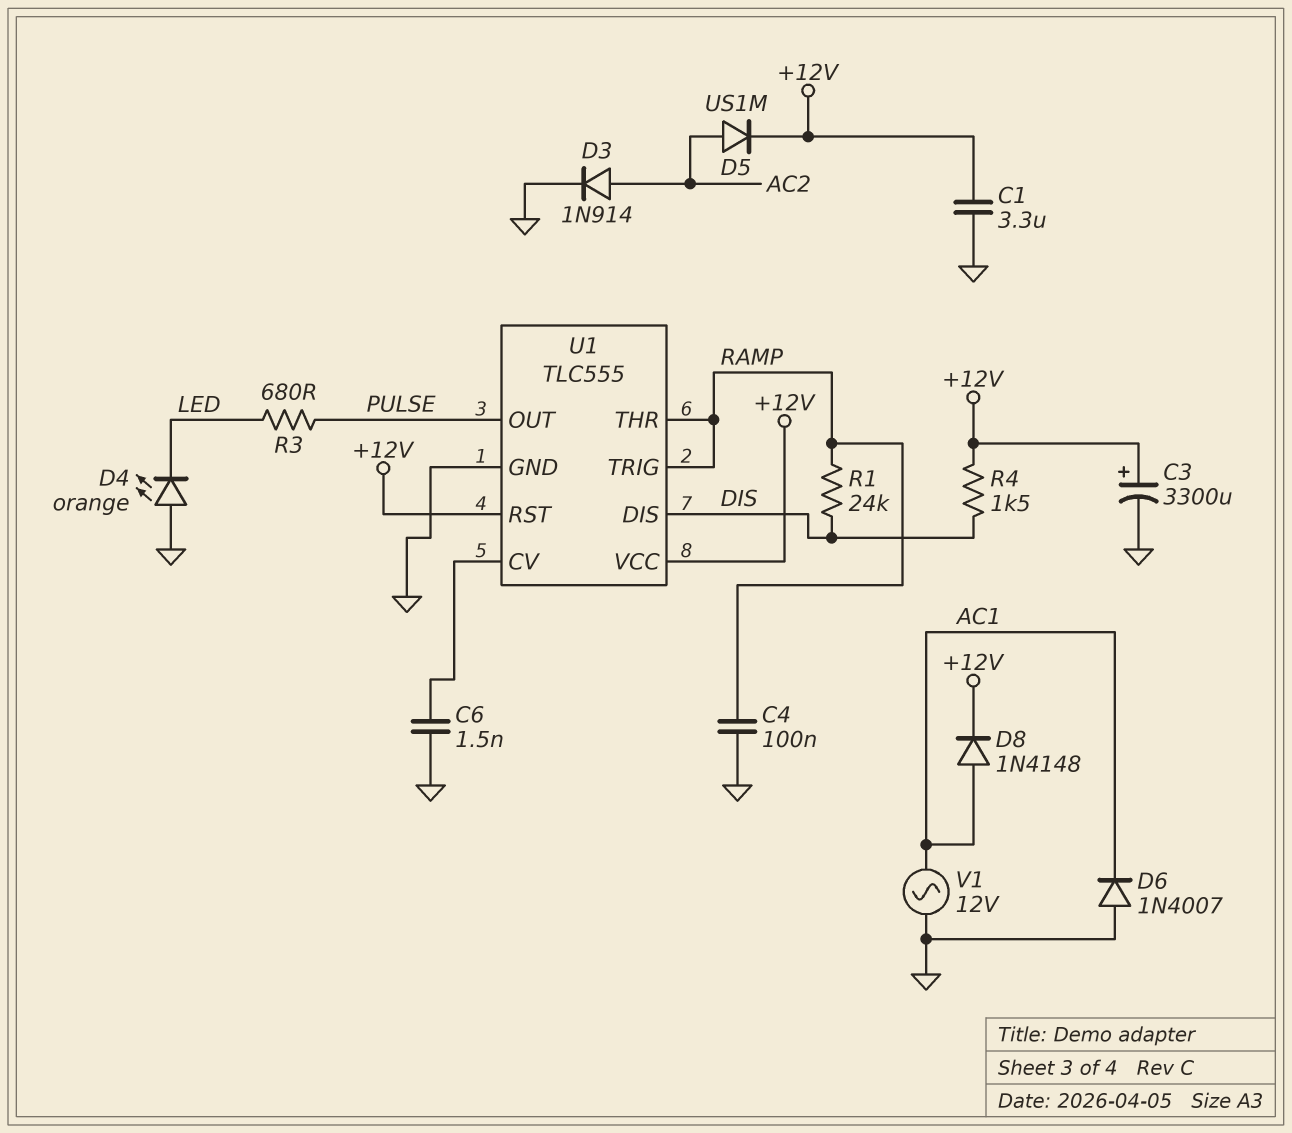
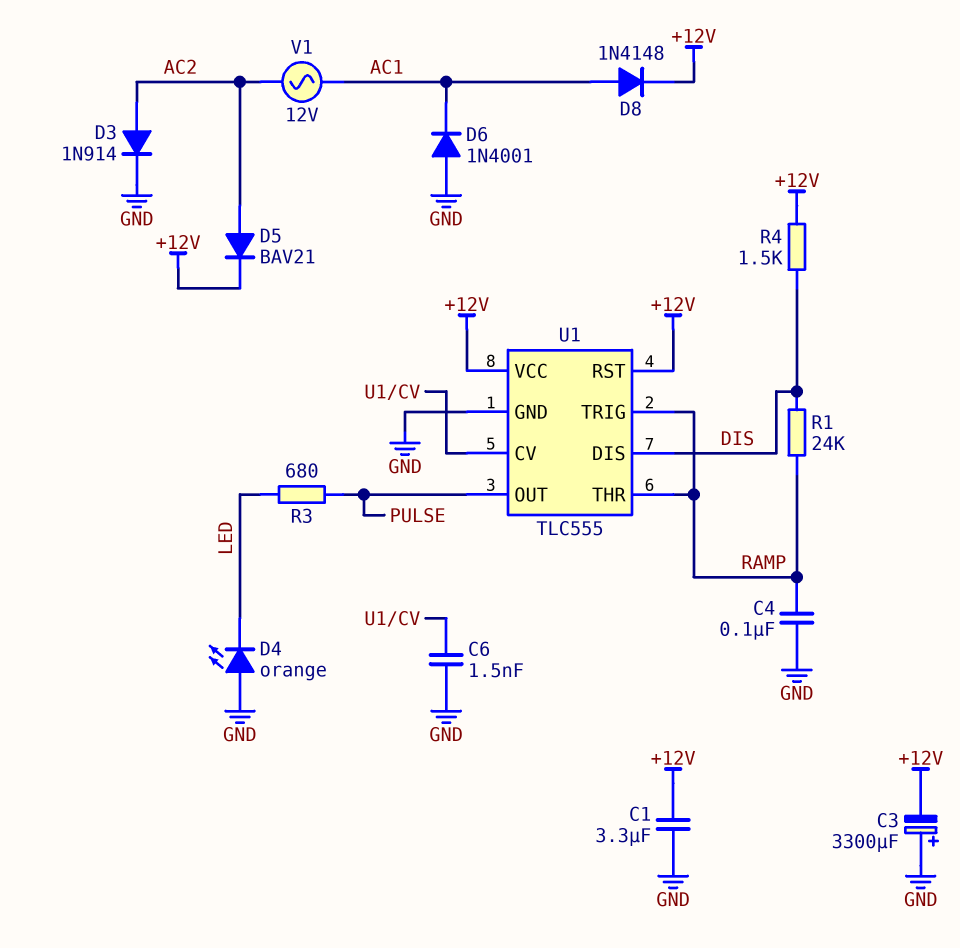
C3: 3300uF (plus +12V, minus GND) -> 3300uF (plus GND, minus +12V)
D5: diode US1M (A AC2, K +12V) -> diode BAV21 (A AC2, K +12V)
D6: diode 1N4007 (A GND, K AC1) -> diode 1N4001 (A GND, K AC1)
V1: AC 12V (AC1, GND) -> AC 12V (AC1, AC2)

